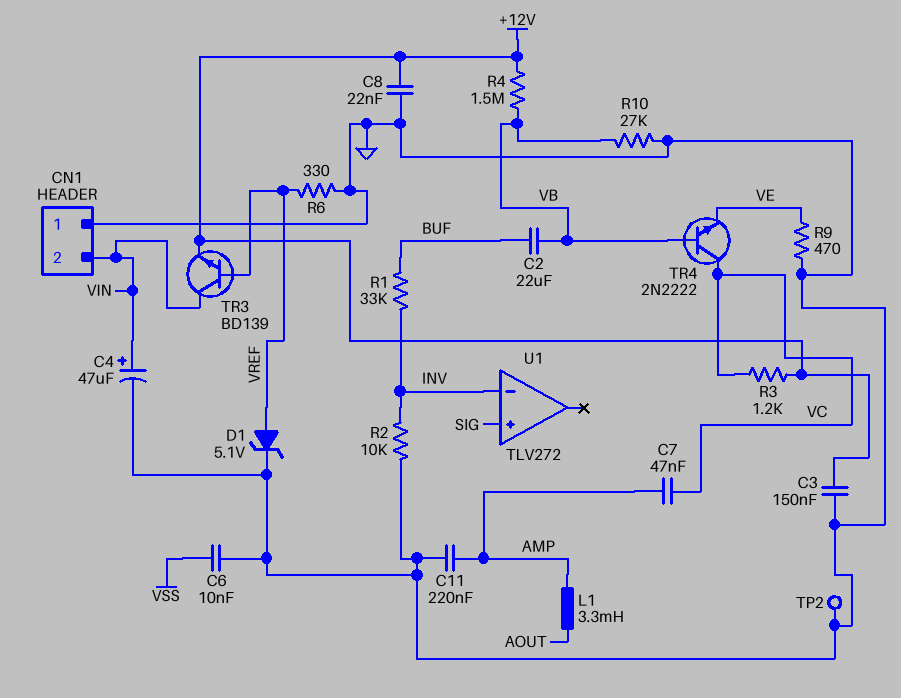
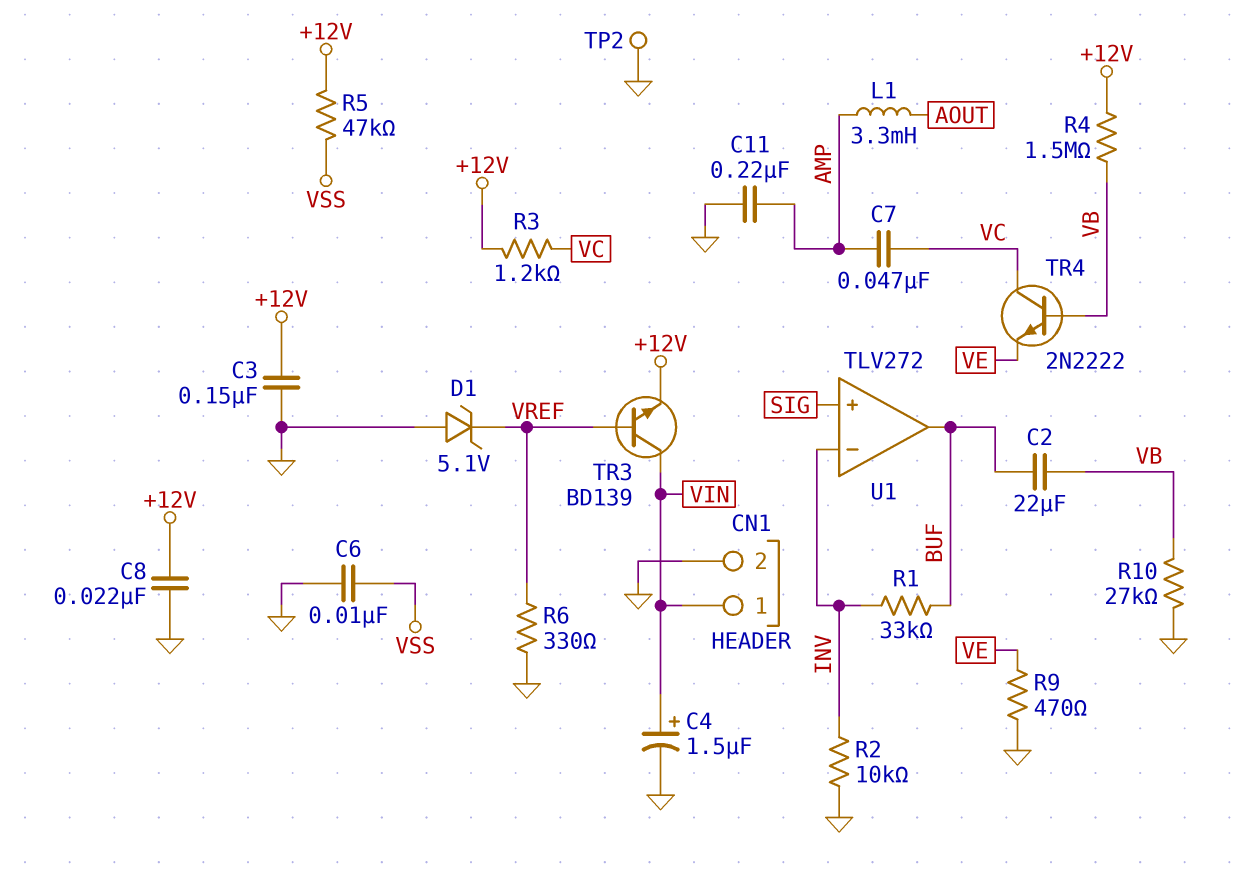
C4: 47uF (plus VIN, minus GND) -> 1.5uF (plus VIN, minus GND)
CN1 pin 1: GND -> VIN
CN1 pin 2: VIN -> GND
D1: zener 5.1V (A VREF, K GND) -> zener 5.1V (A GND, K VREF)
R5: none -> 47k (+12V, VSS)
U1 pin out: none -> BUF

